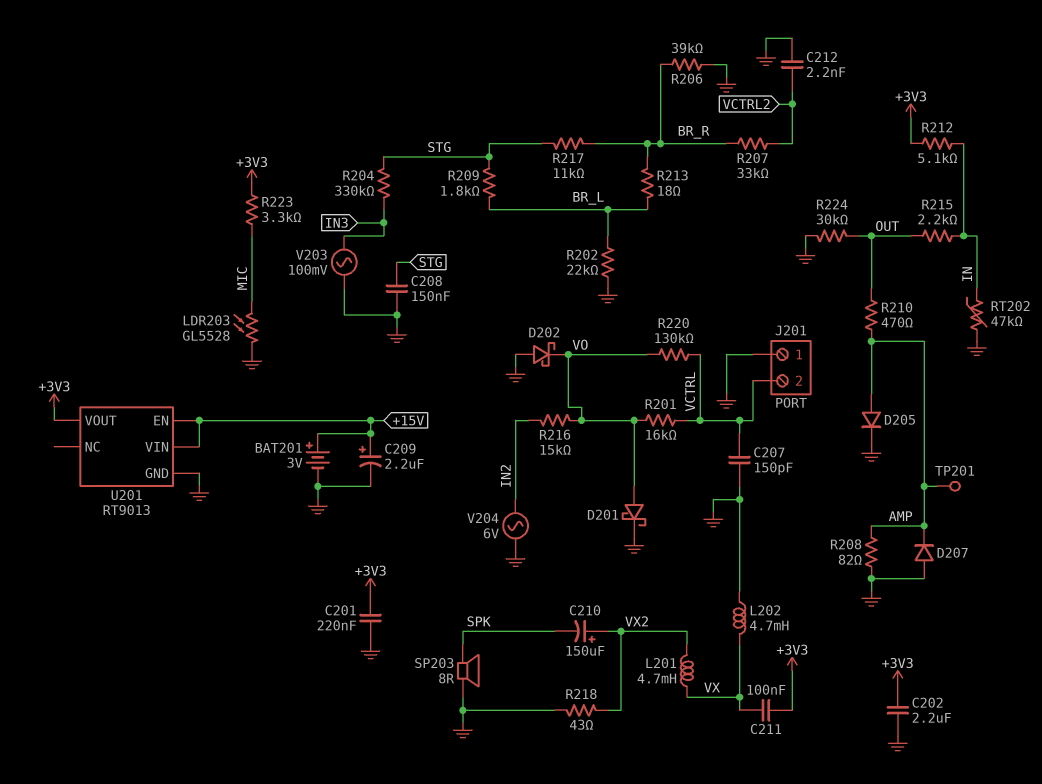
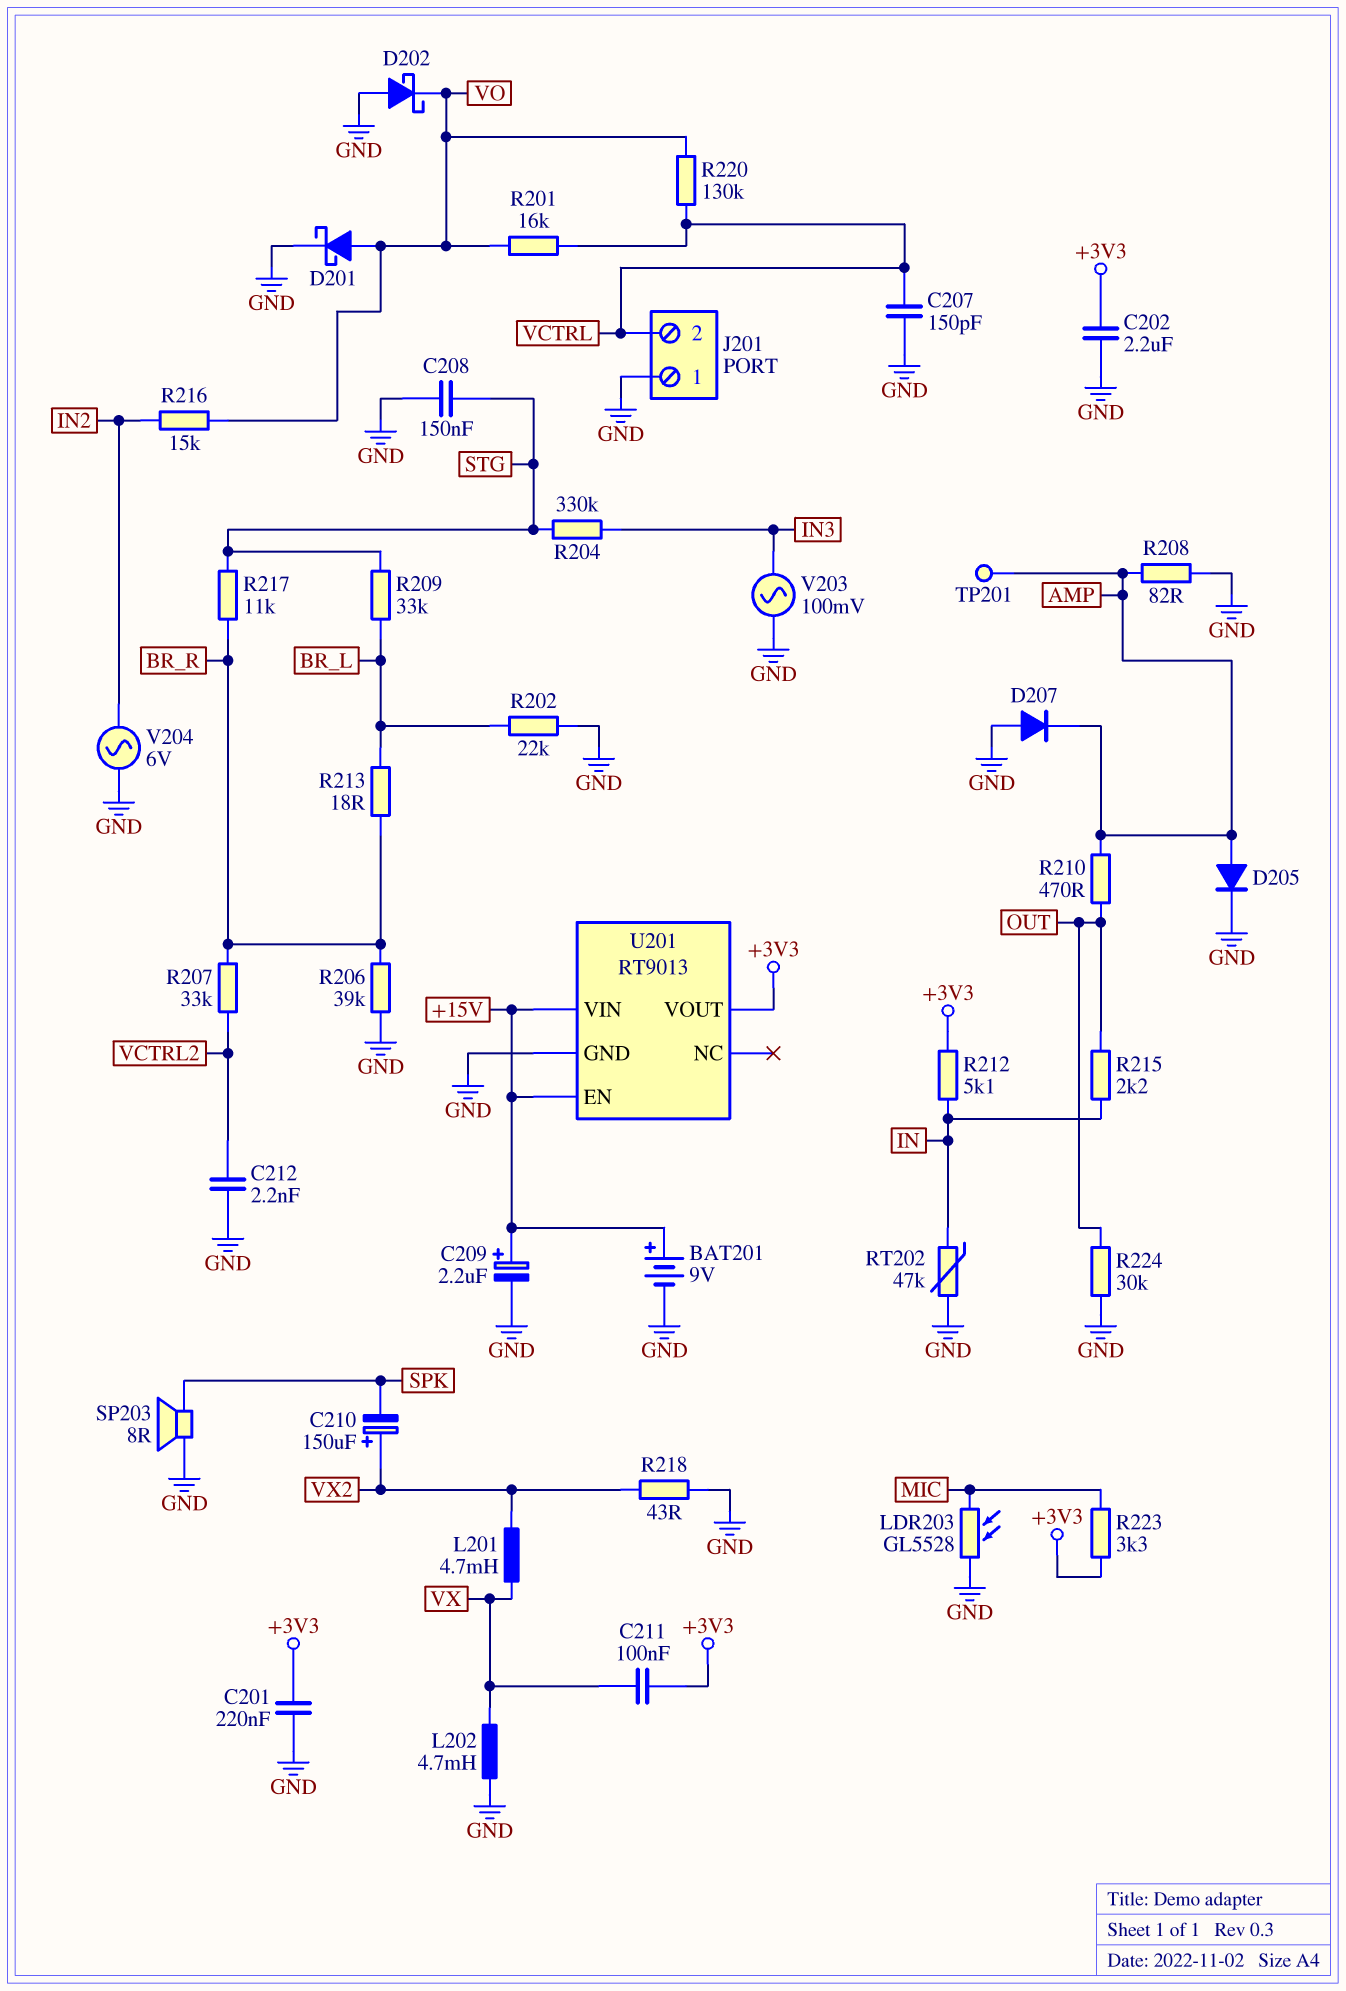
BAT201: 3V (plus +15V, minus GND) -> 9V (plus +15V, minus GND)
R209: 1.8k (BR_L, STG) -> 33k (BR_L, STG)

